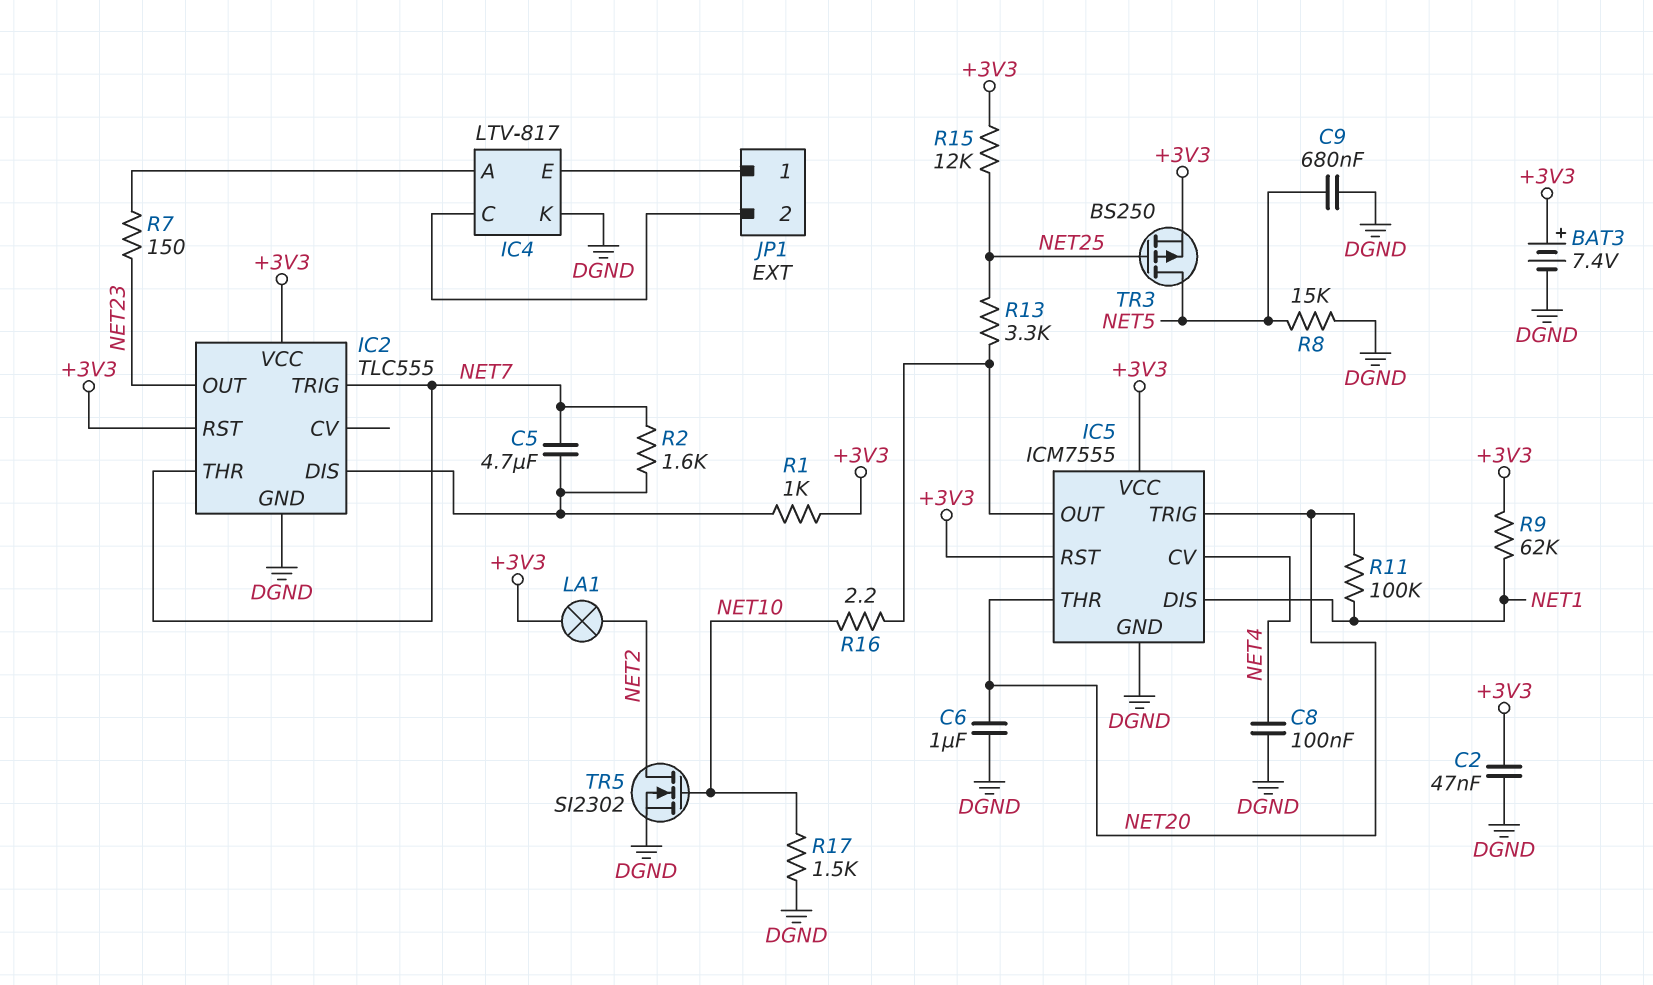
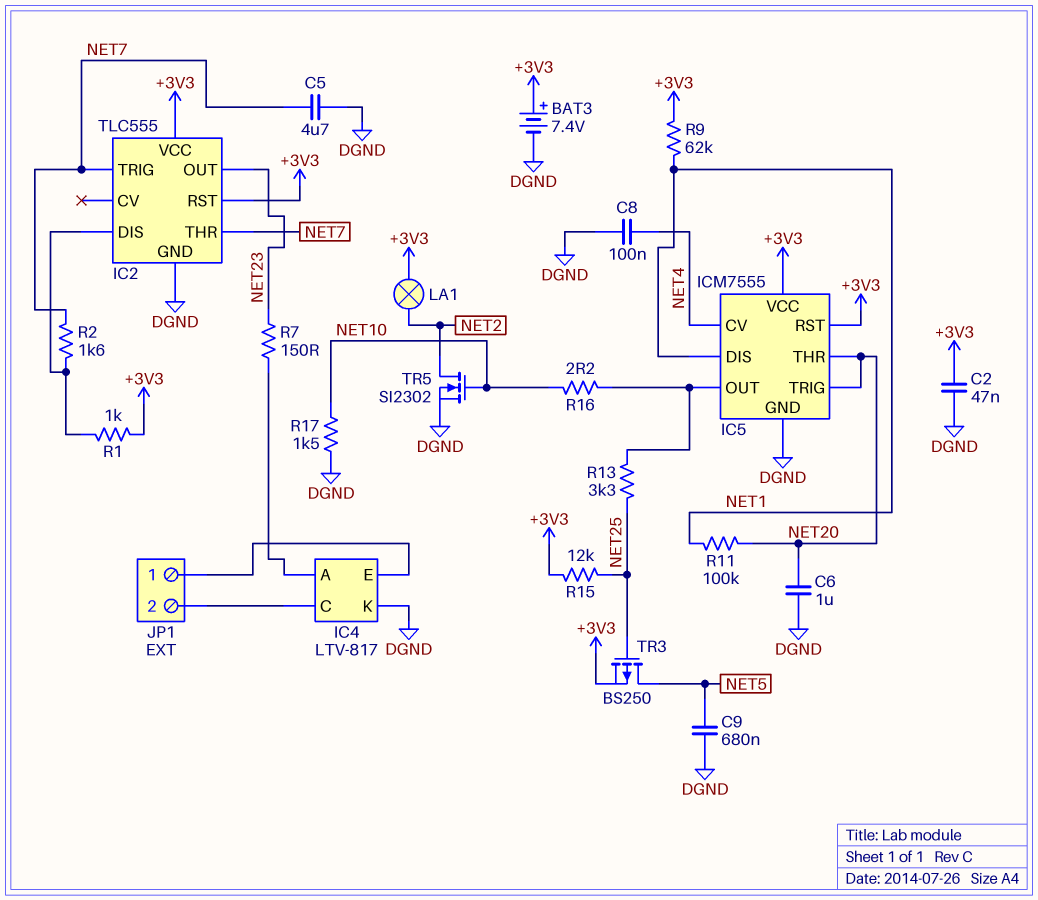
C5: 4.7uF (IC2/DIS, NET7) -> 4.7uF (DGND, NET7)
R8: 15k (DGND, NET5) -> none

